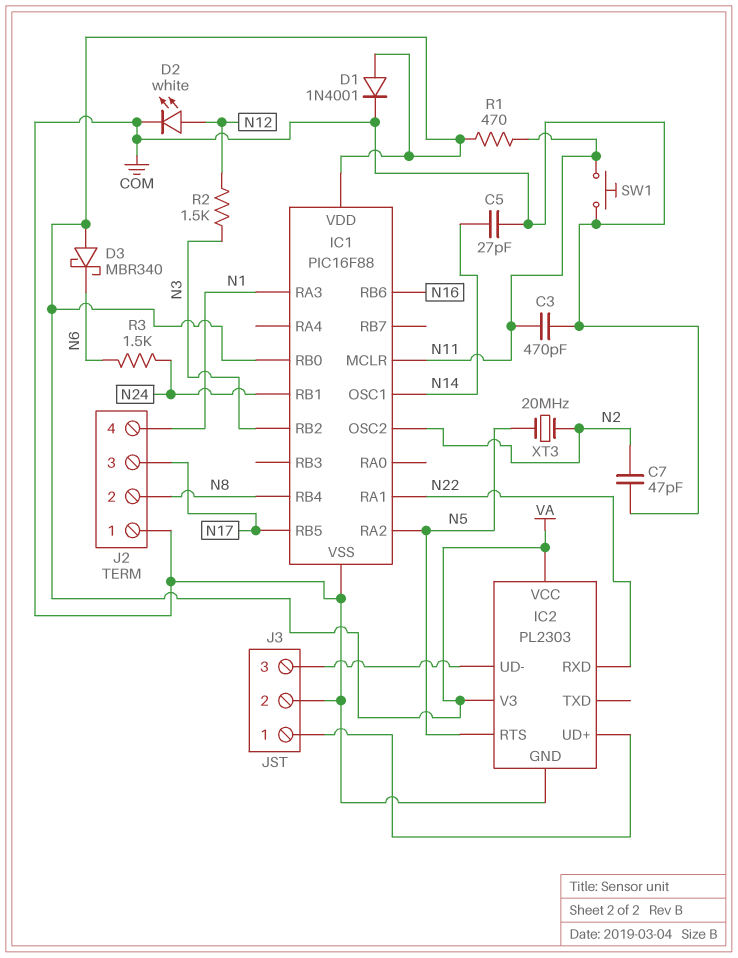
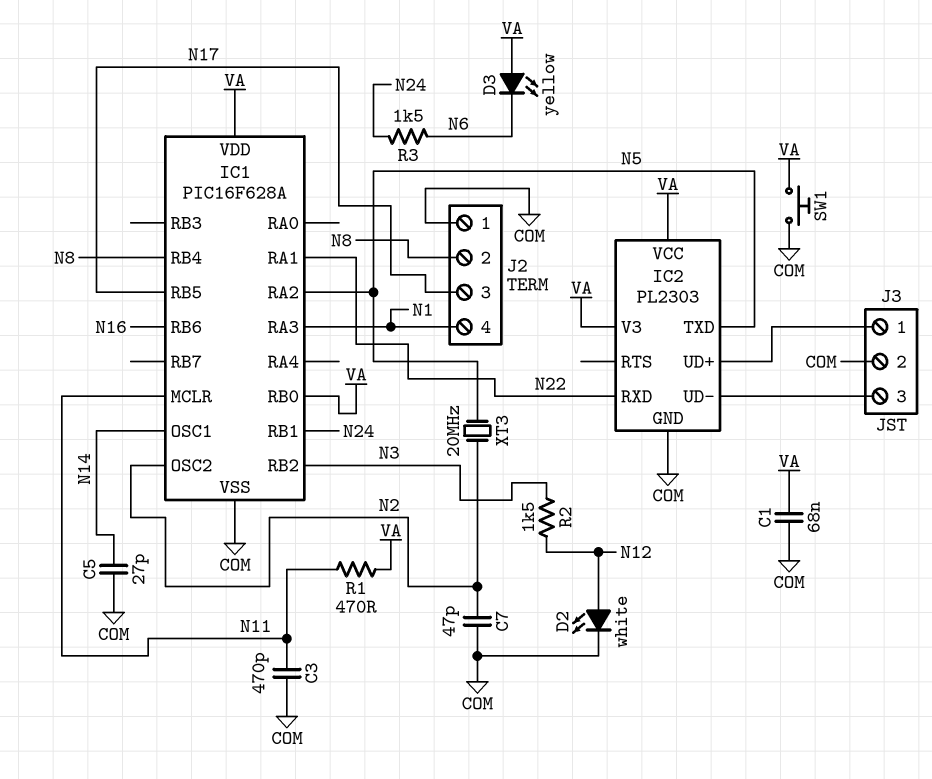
C1: none -> 68nF (COM, VA)
D1: diode 1N4001 (A VA, K COM) -> none
D3: schottky MBR340 (A VA, K N6) -> LED yellow (A VA, K N6)
IC1: PIC16F88 -> PIC16F628A
IC2 pin RTS: N5 -> none
IC2 pin TXD: none -> N5
SW1: button (COM, N11) -> button (COM, VA)

